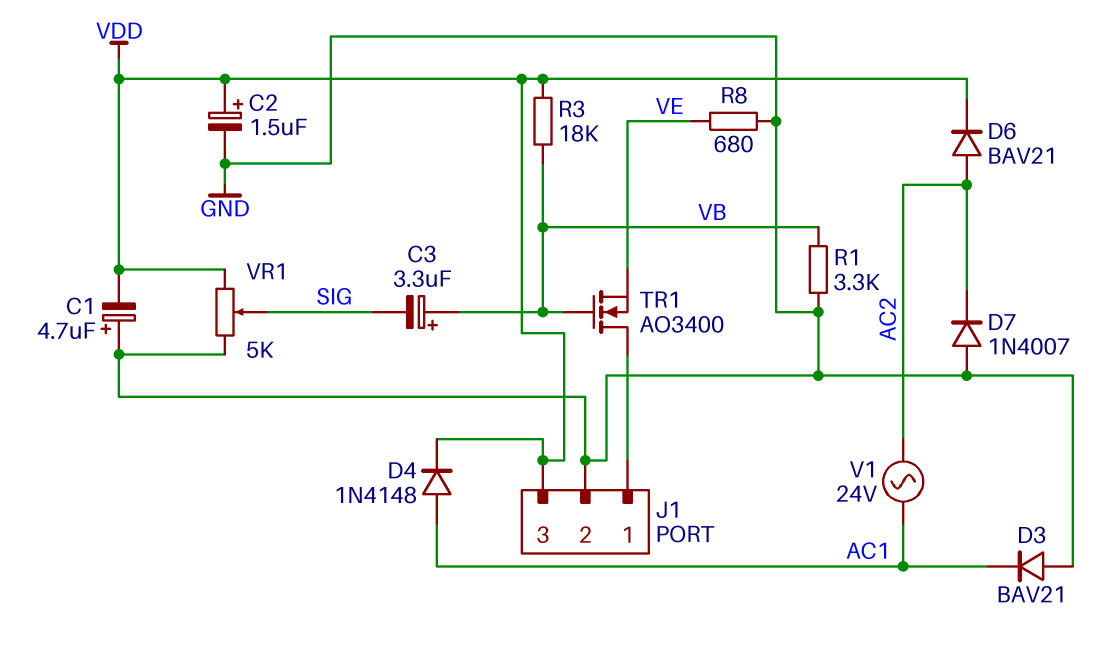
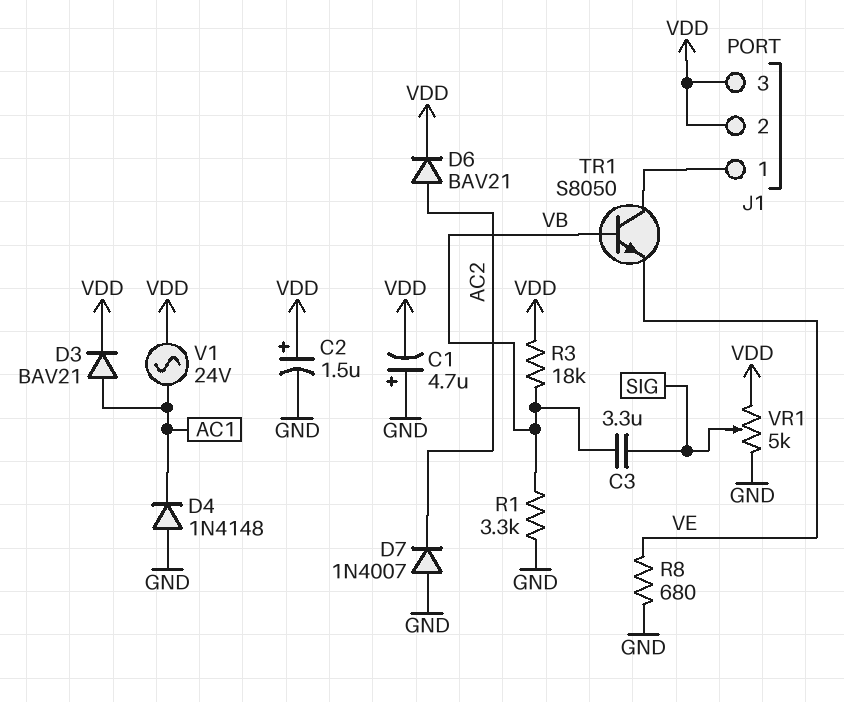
C3: 3.3uF (plus VB, minus SIG) -> 3.3uF (SIG, VB)
D3: diode BAV21 (A GND, K AC1) -> diode BAV21 (A AC1, K VDD)
D4: diode 1N4148 (A AC1, K VDD) -> diode 1N4148 (A GND, K AC1)
J1 pin 2: GND -> VDD
TR1: NMOS AO3400 (G VB, D J1/1, S VE) -> NPN S8050 (B VB, C J1/1, E VE)
V1: AC 24V (AC1, AC2) -> AC 24V (AC1, VDD)

